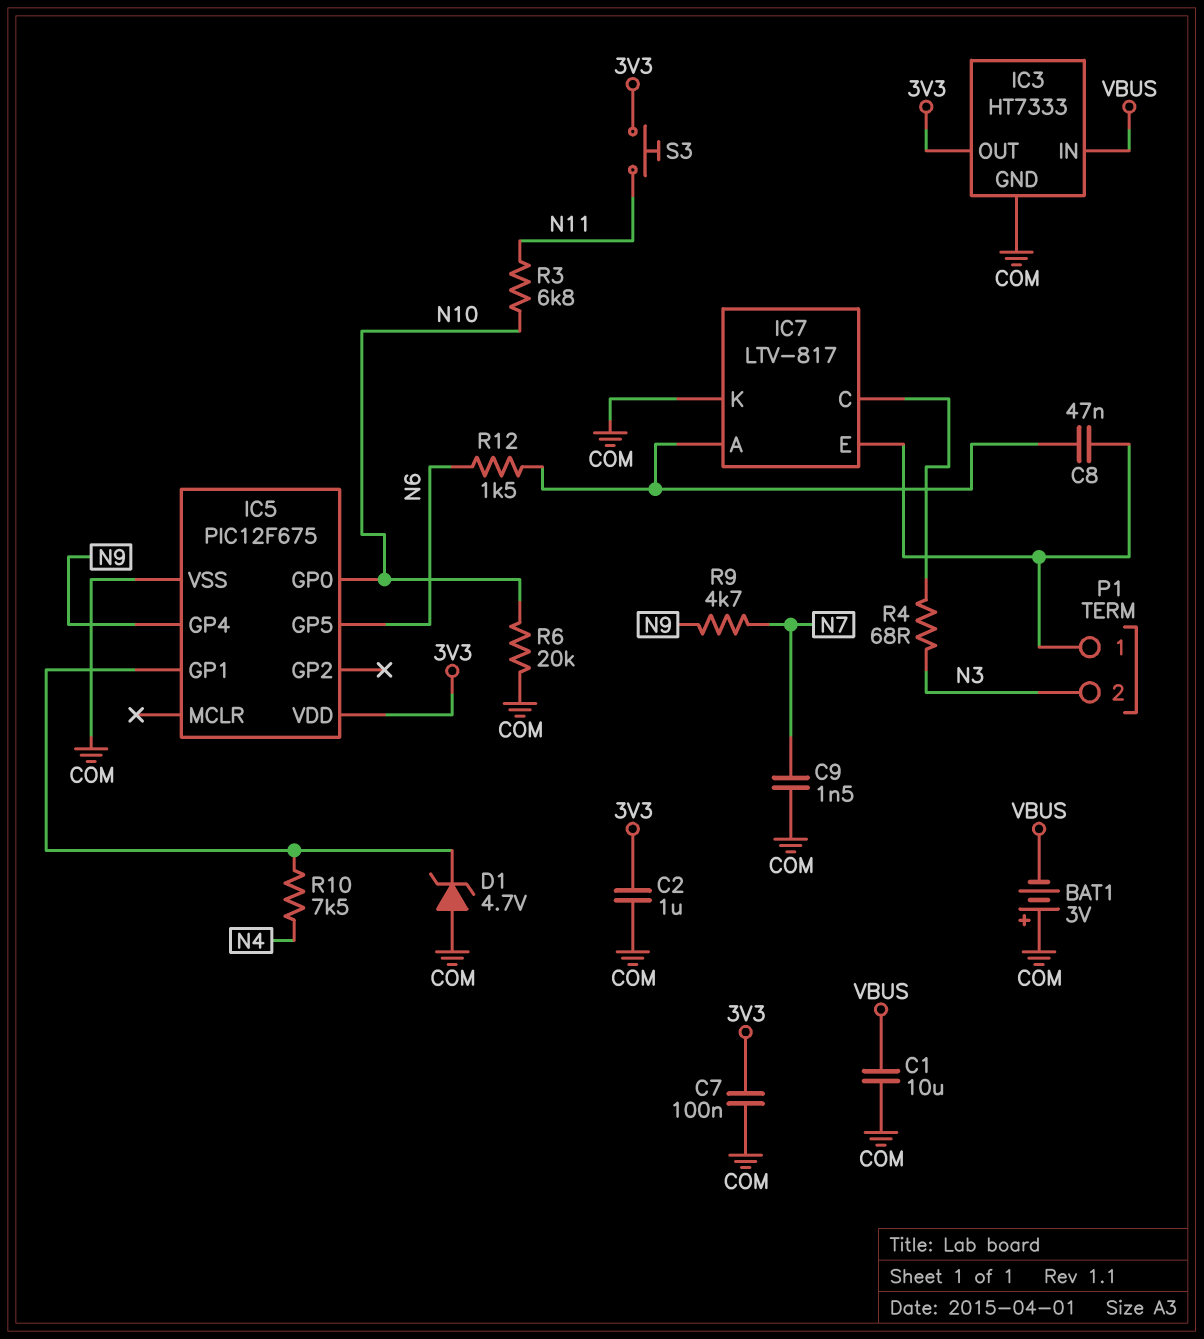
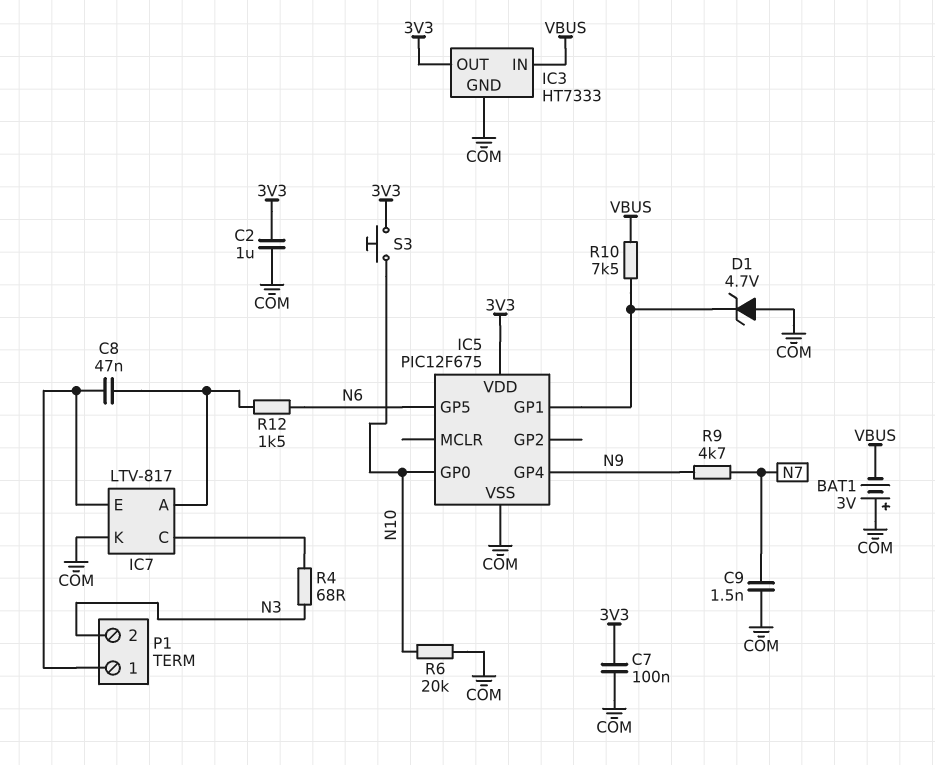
C1: 10uF (COM, VBUS) -> none
R3: 6.8k (N10, N11) -> none
R10: 7.5k (IC5/GP1, N4) -> 7.5k (IC5/GP1, VBUS)
S3: button (3V3, N11) -> button (3V3, N10)

